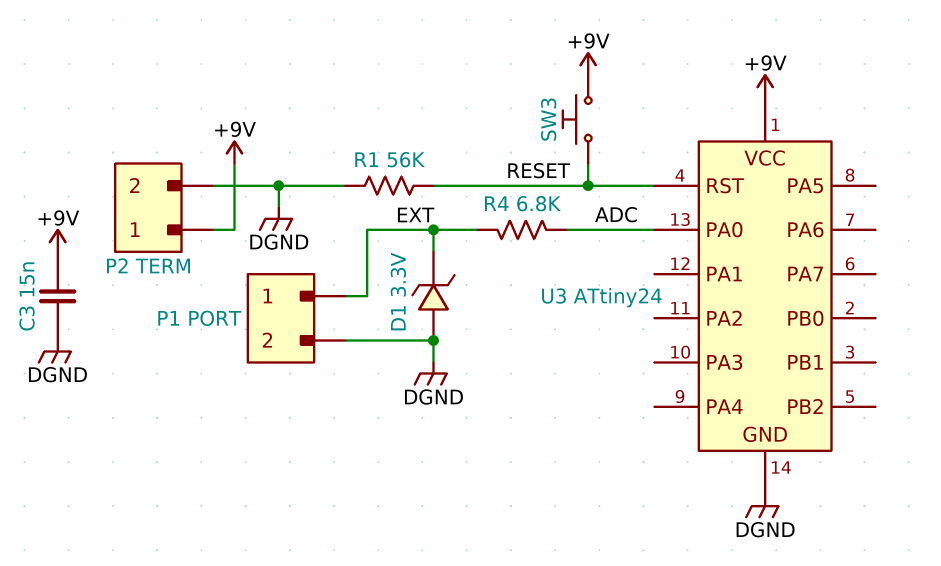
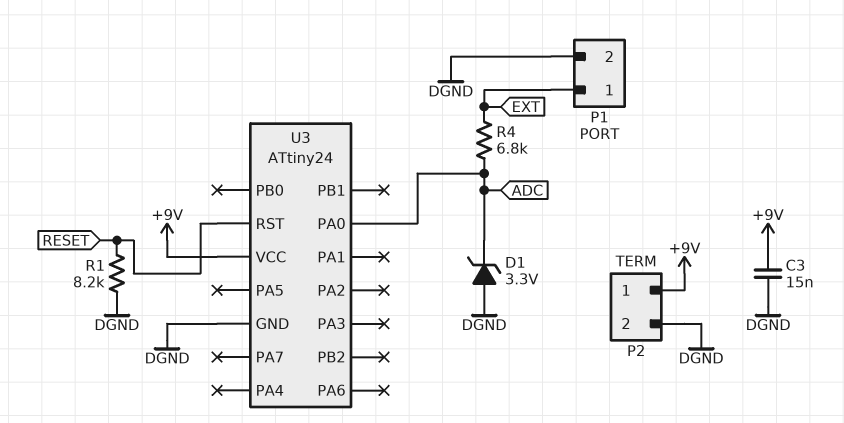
D1: zener 3.3V (A DGND, K EXT) -> zener 3.3V (A DGND, K ADC)
R1: 56k (DGND, RESET) -> 8.2k (DGND, RESET)
SW3: button (+9V, RESET) -> none

